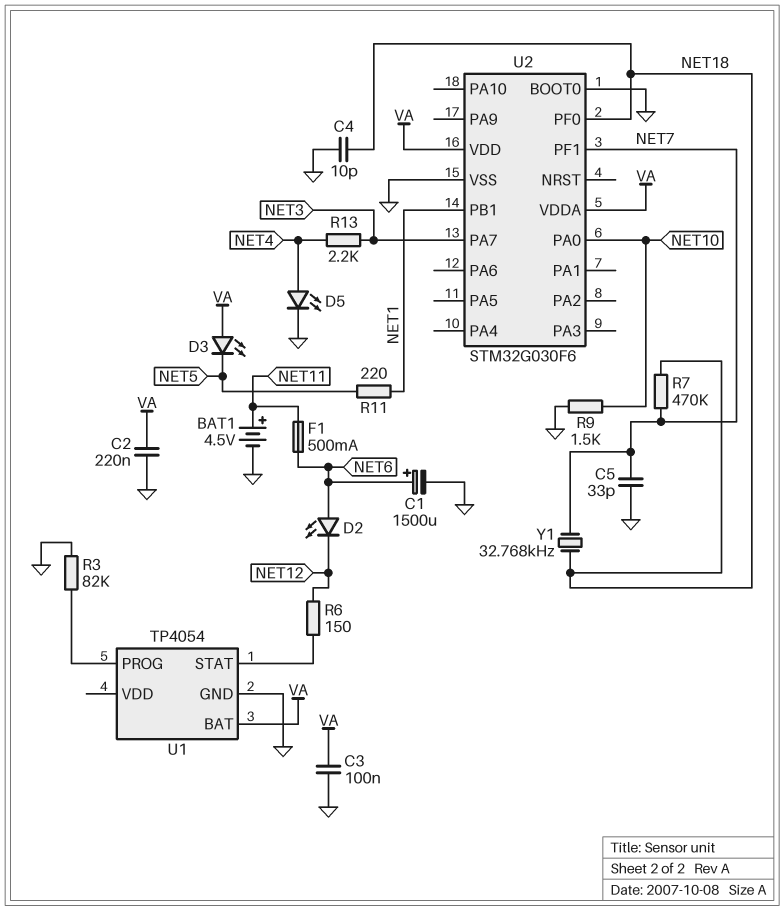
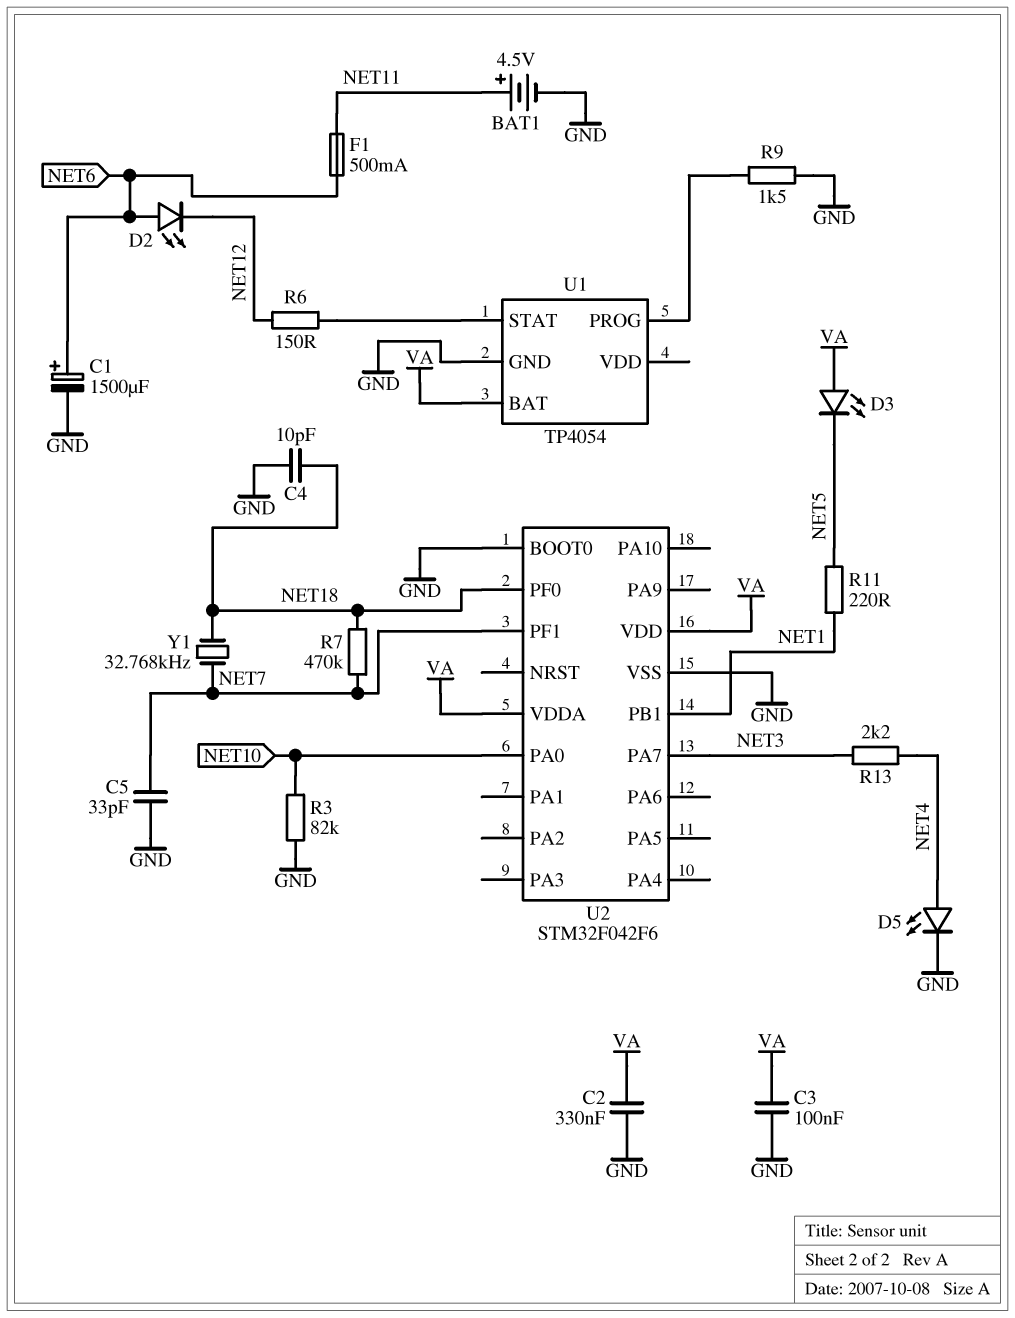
C2: 220nF (GND, VA) -> 330nF (GND, VA)
R3: 82k (GND, U1/PROG) -> 82k (GND, NET10)
R9: 1.5k (GND, NET10) -> 1.5k (GND, U1/PROG)
U2: STM32G030F6 -> STM32F042F6

